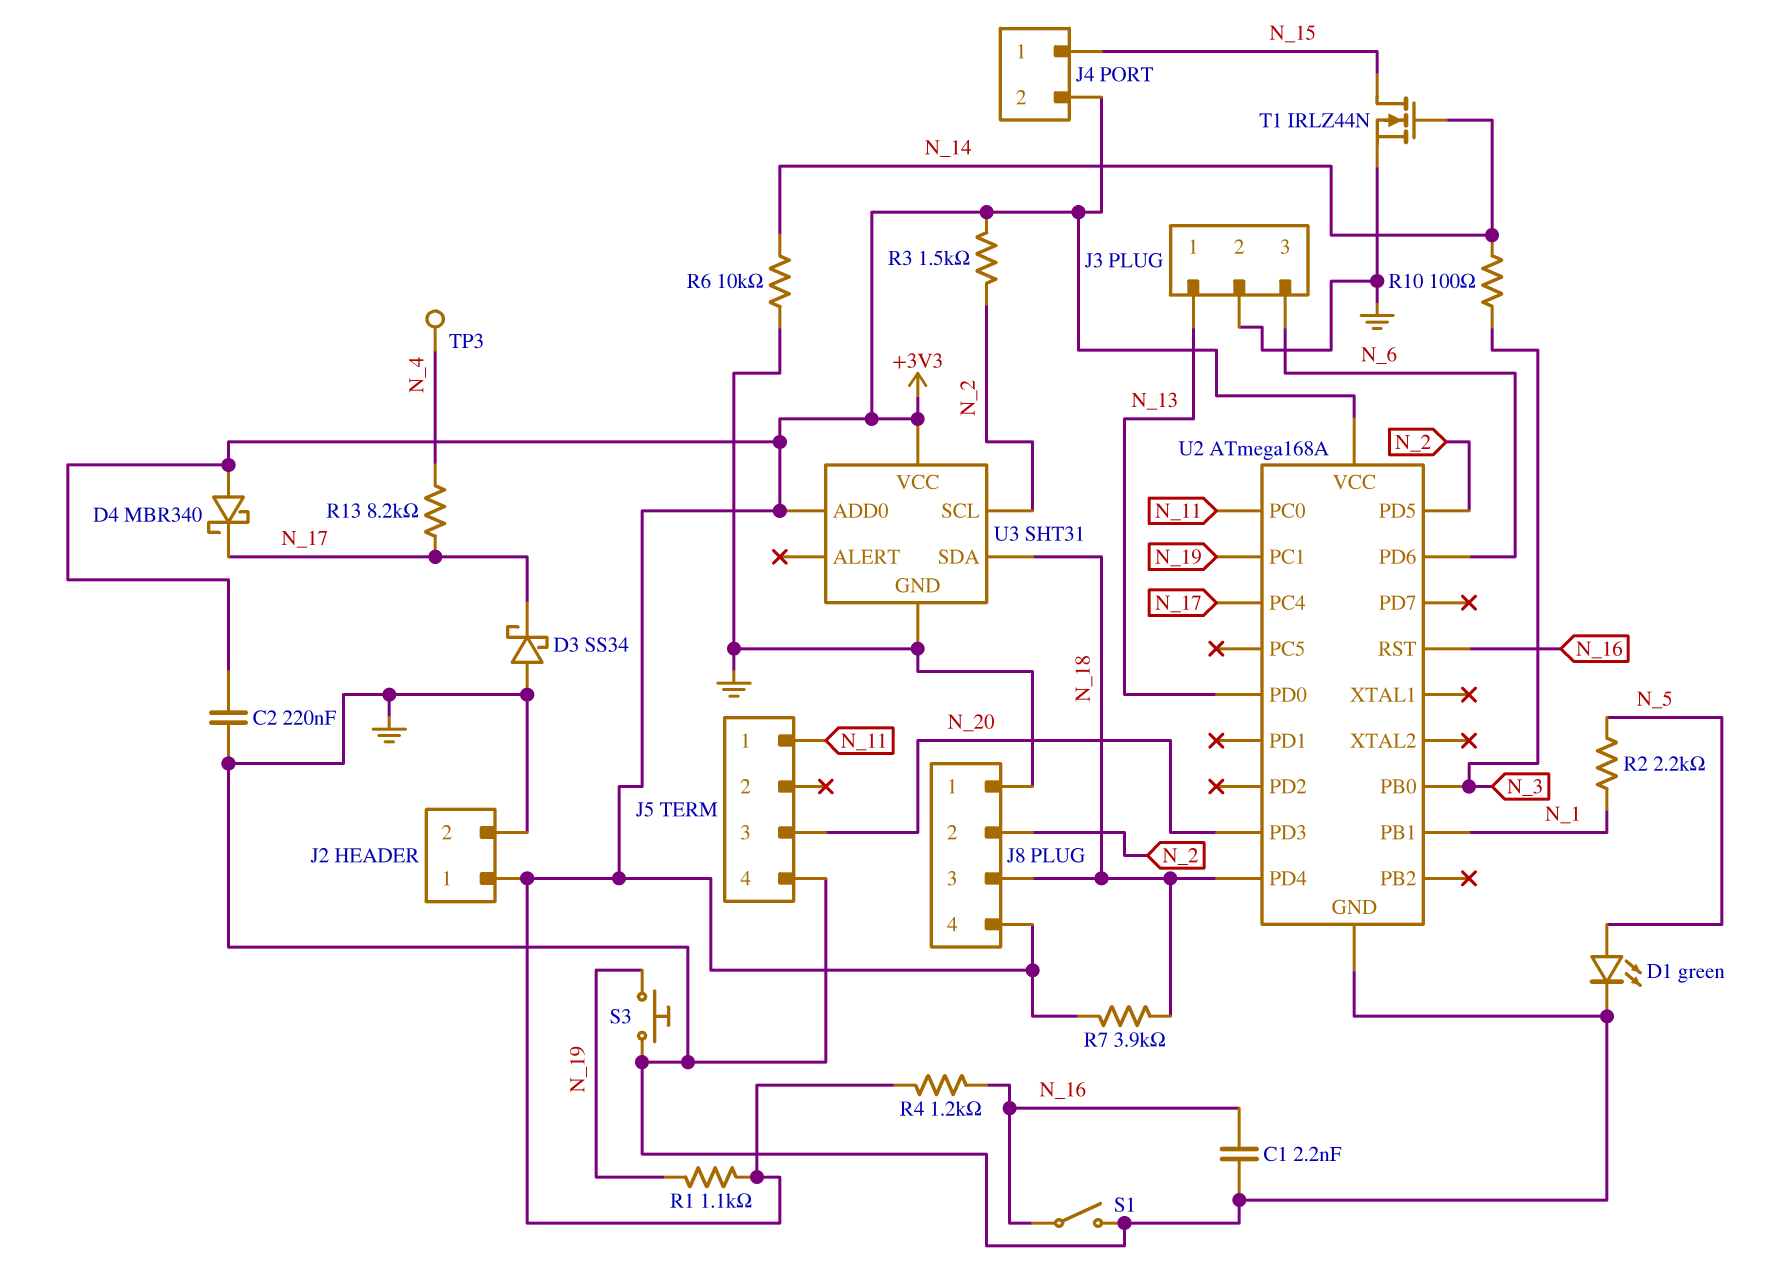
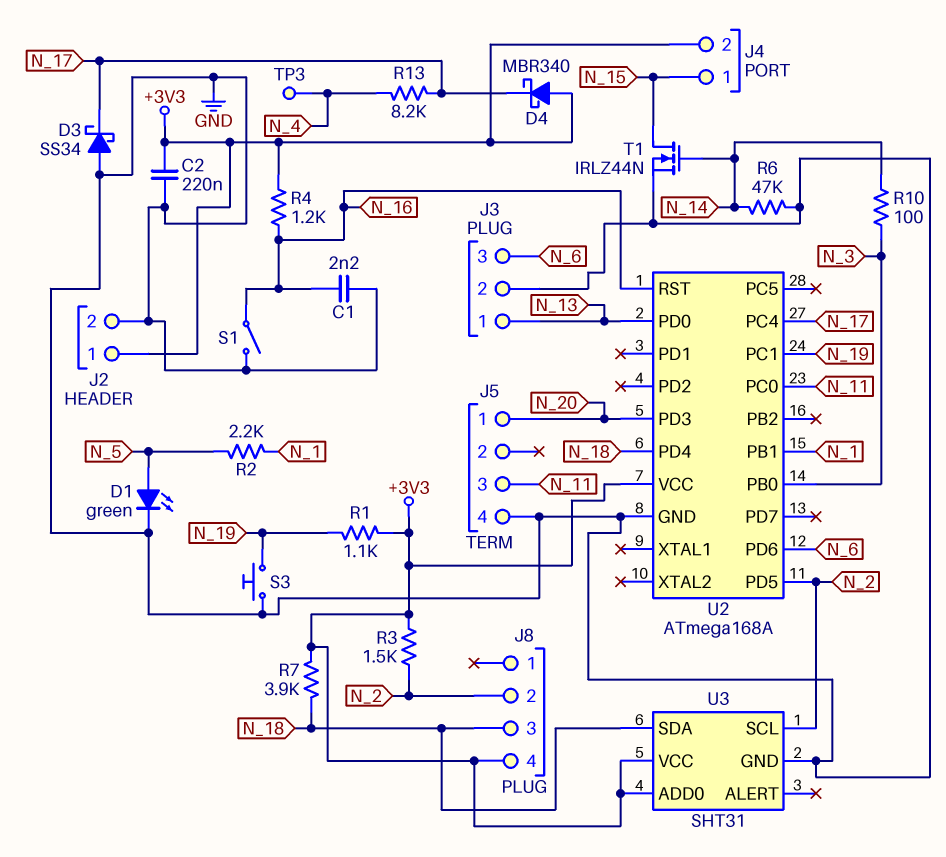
J5 pin 1: N_11 -> N_20
J5 pin 3: N_20 -> N_11
J8 pin 1: GND -> none
R6: 10k (GND, N_14) -> 47k (GND, N_14)

